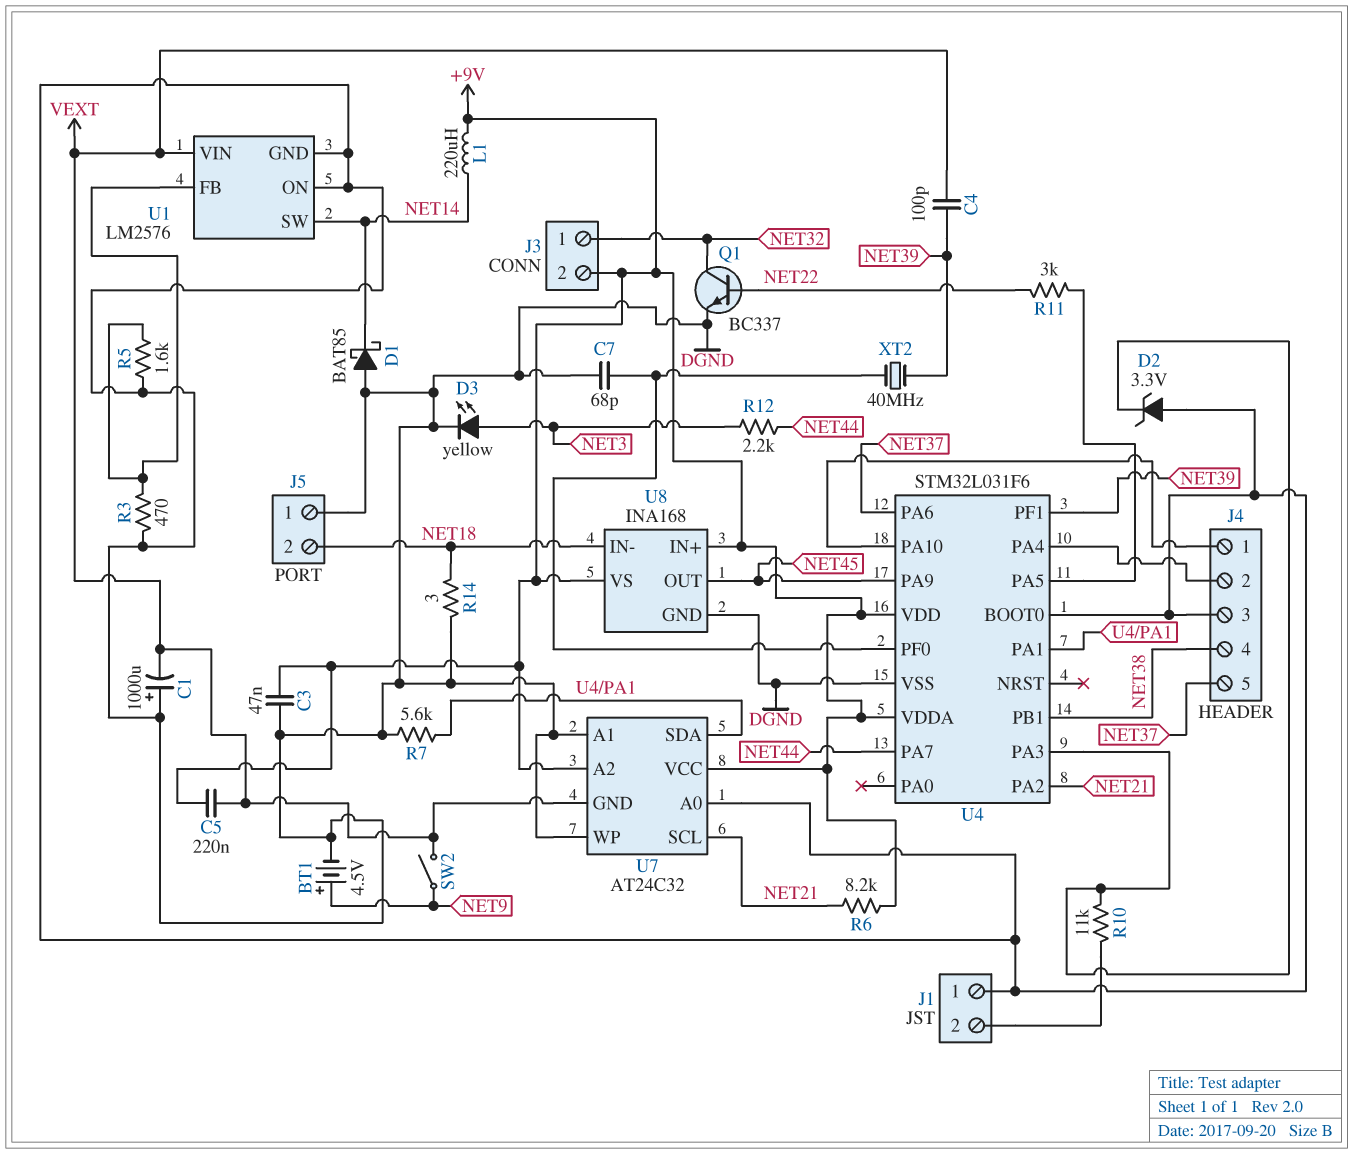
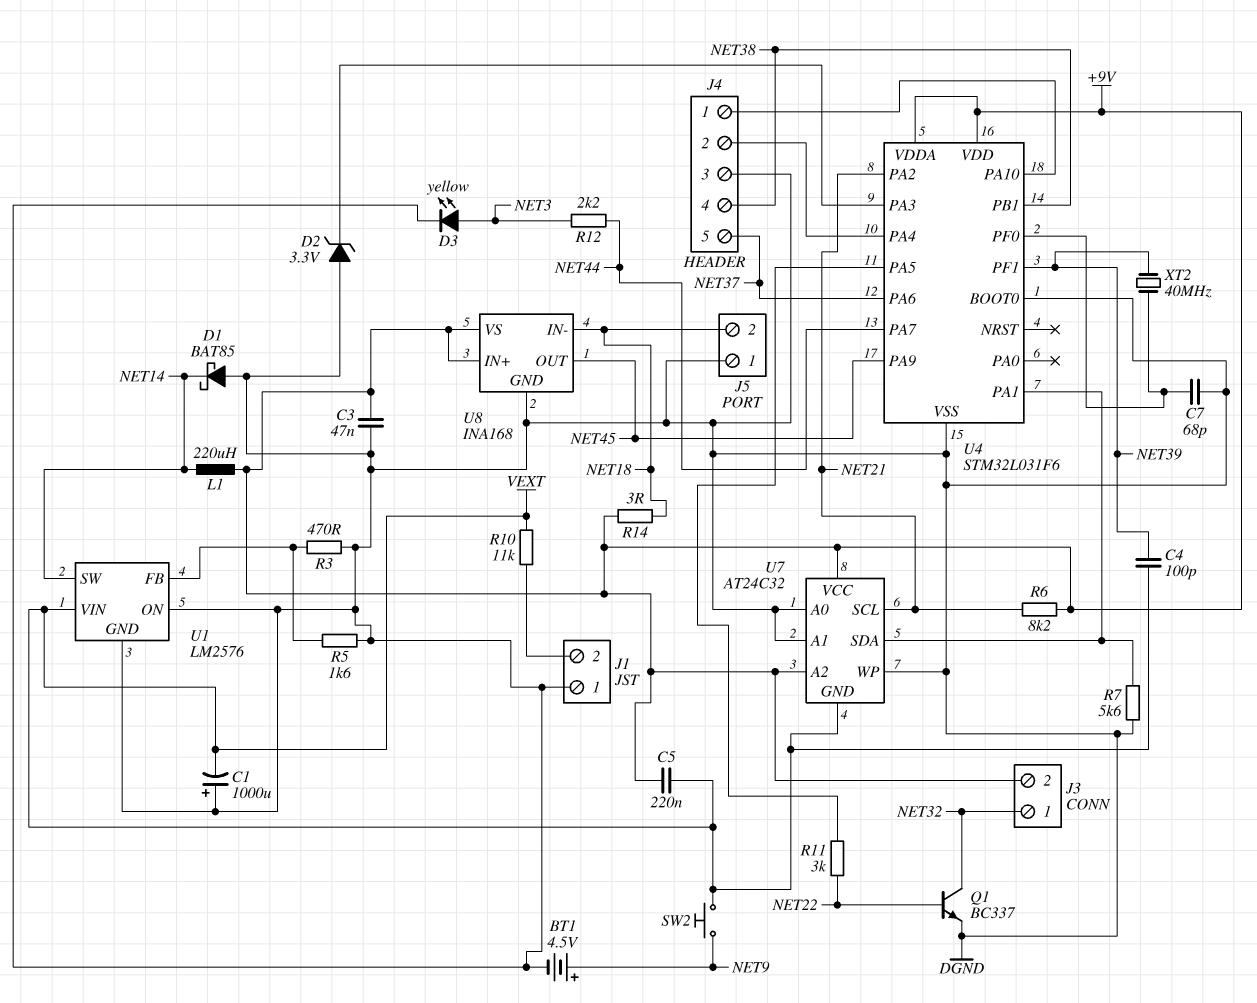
R10: 11k (J1/2, U4/PA3) -> 11k (J1/2, VEXT)
R14: 3 (DGND, NET18) -> 3 (+9V, NET18)
SW2: switch (NET9, VEXT) -> button (NET9, VEXT)

